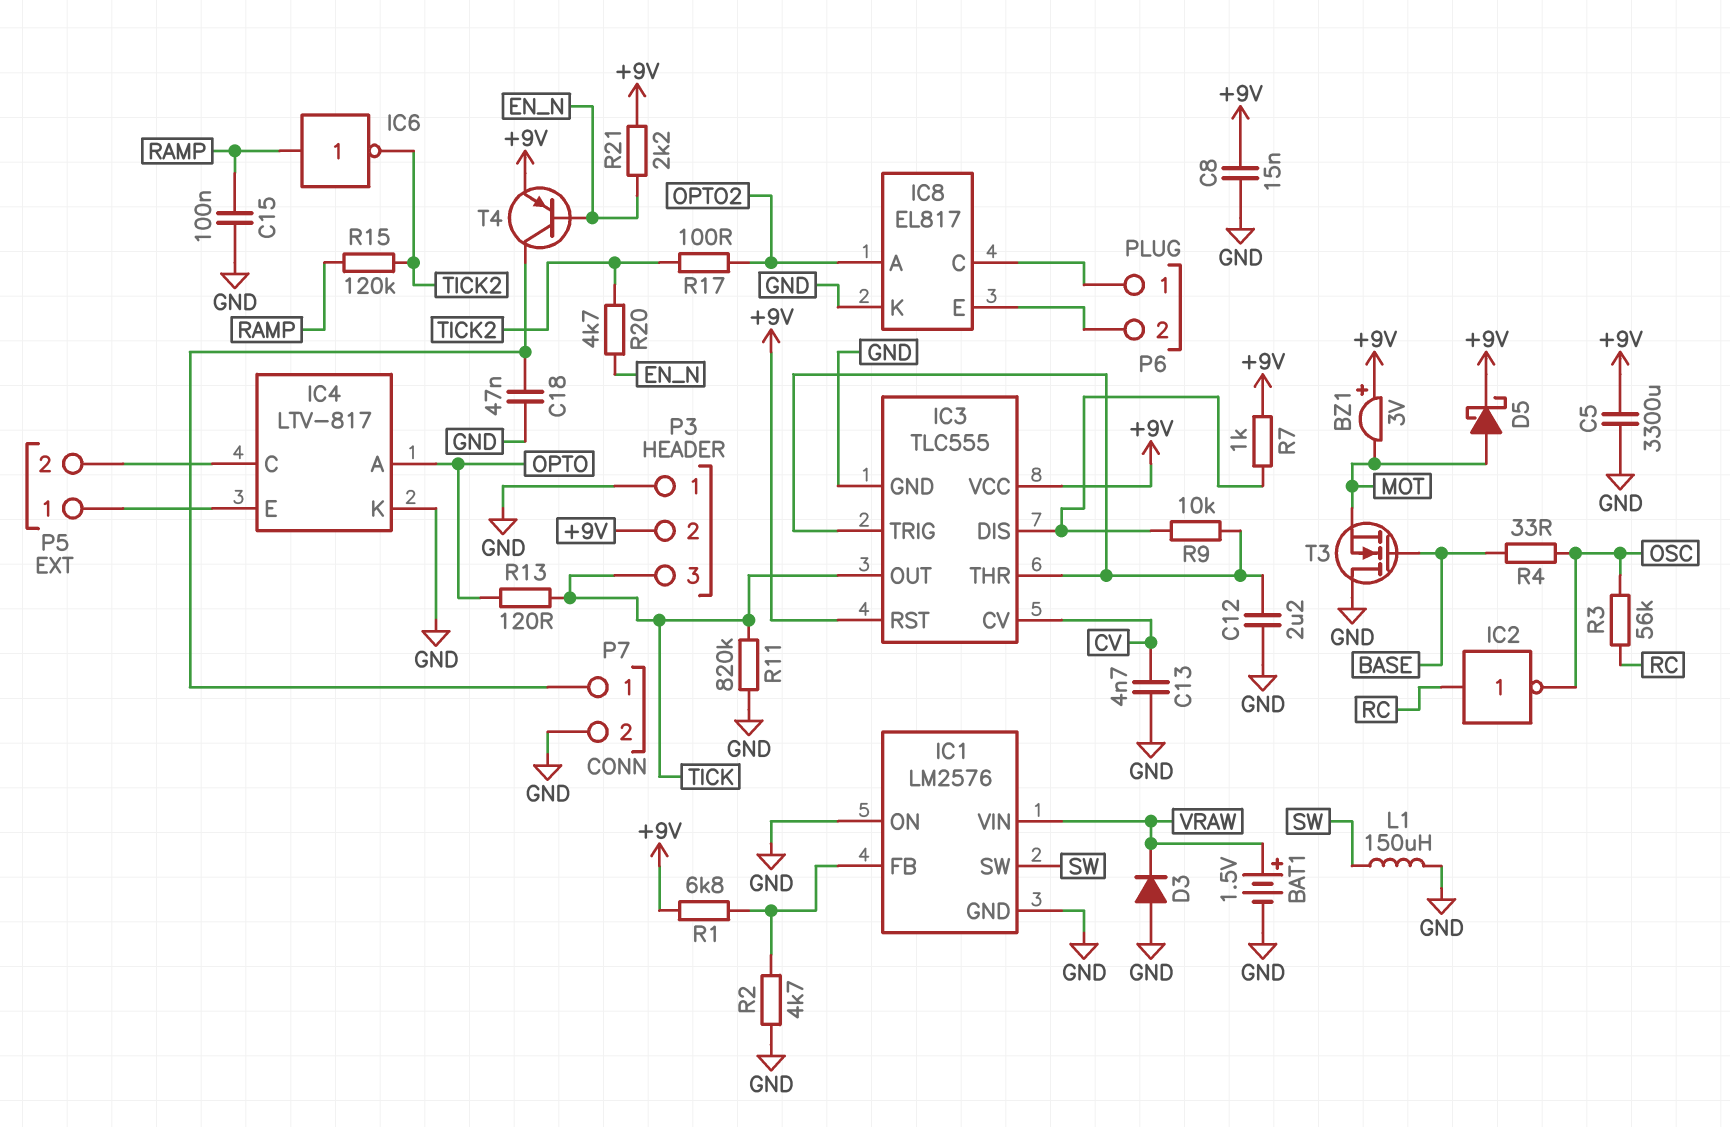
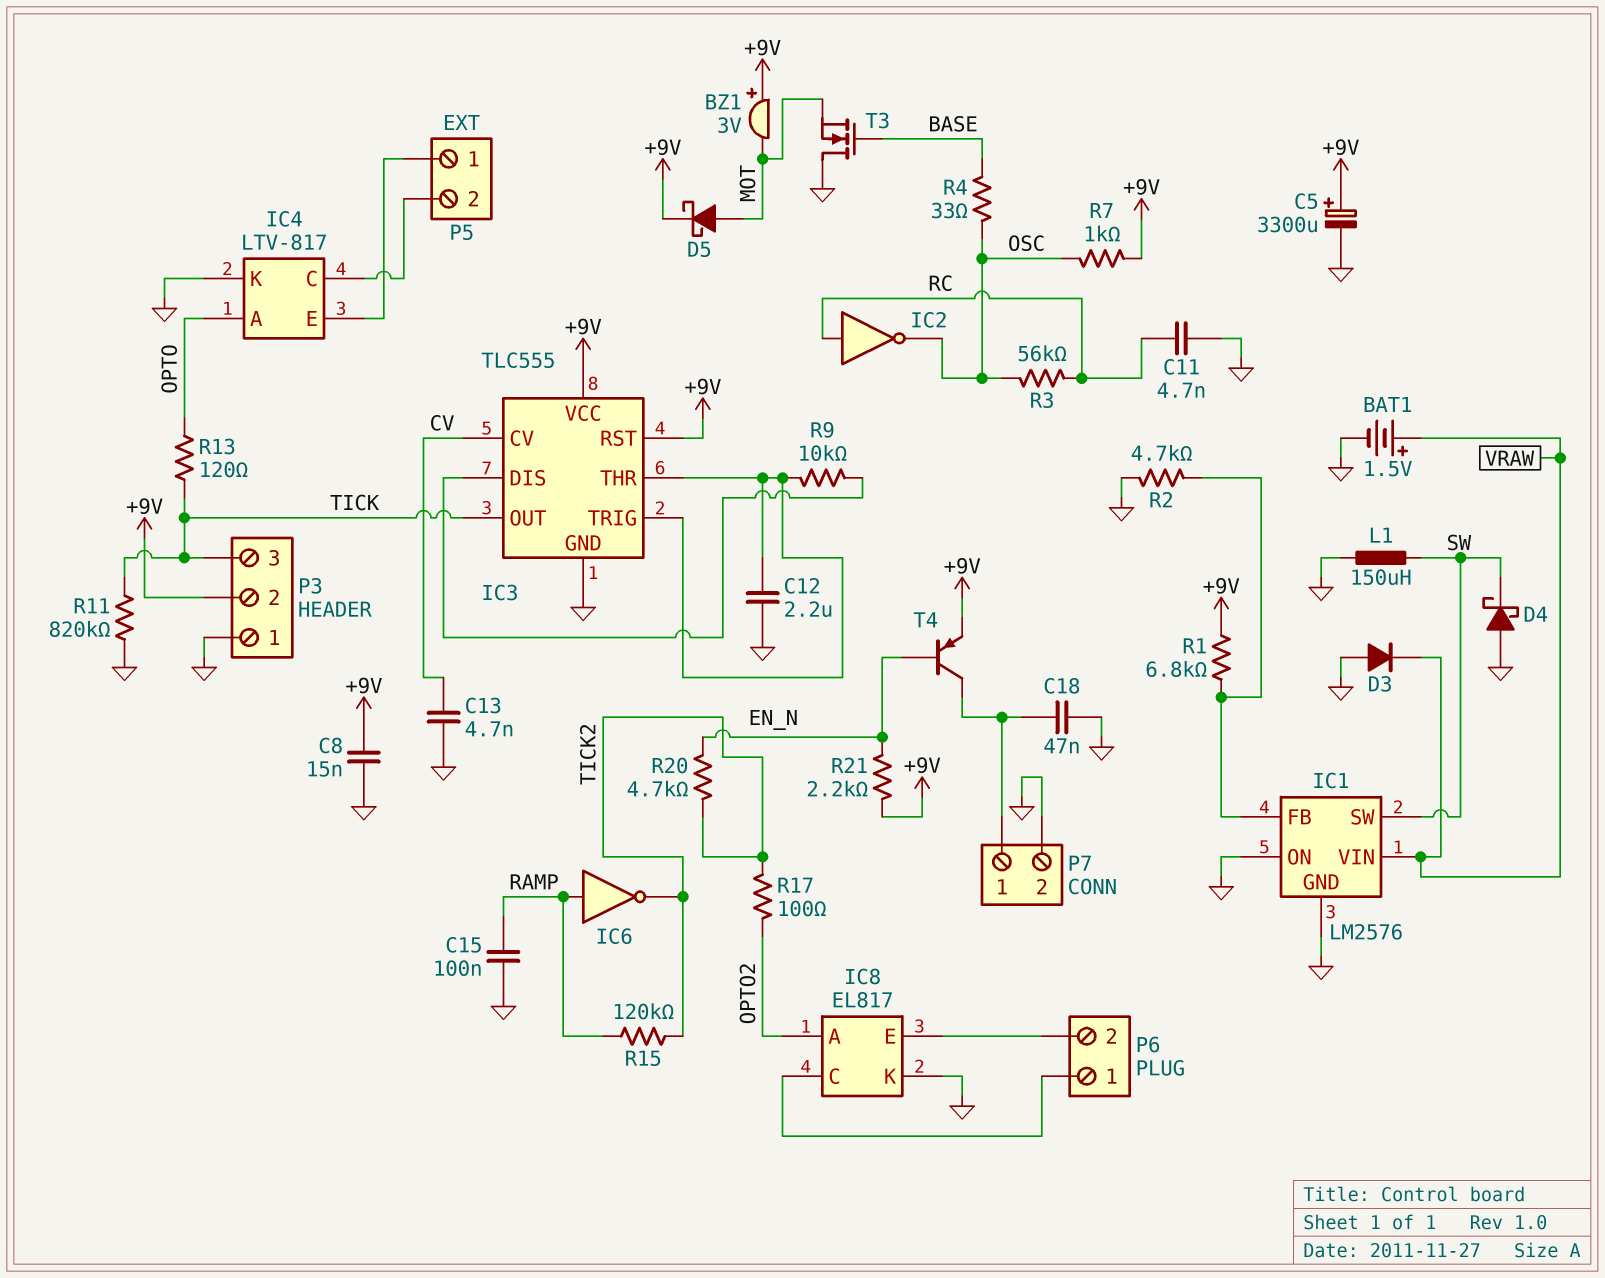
C5: 3300uF (+9V, GND) -> 3300uF (plus +9V, minus GND)
C11: none -> 4.7nF (GND, RC)
D4: none -> schottky (A GND, K SW)
R7: 1k (+9V, IC3/DIS) -> 1k (+9V, OSC)

